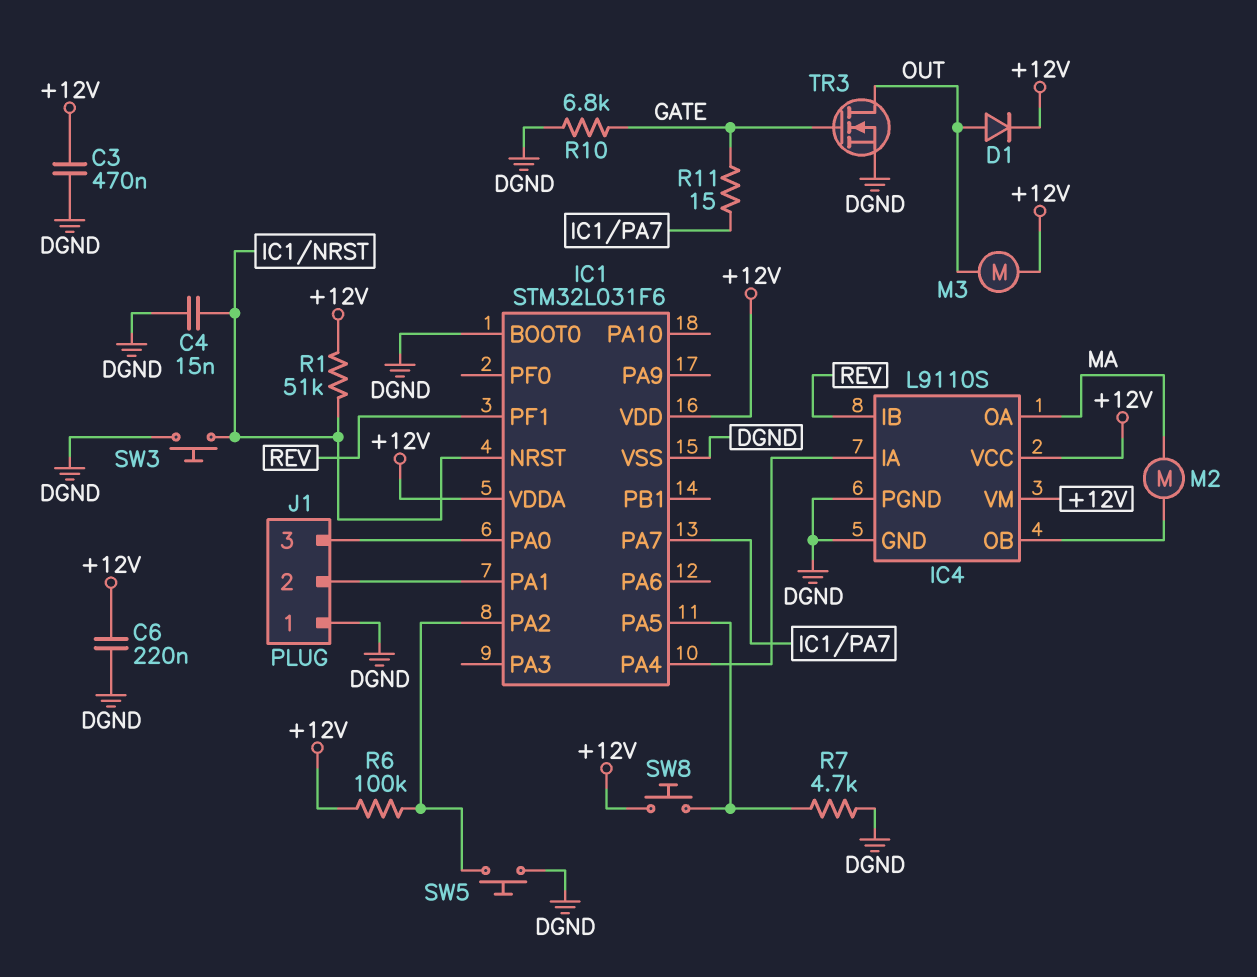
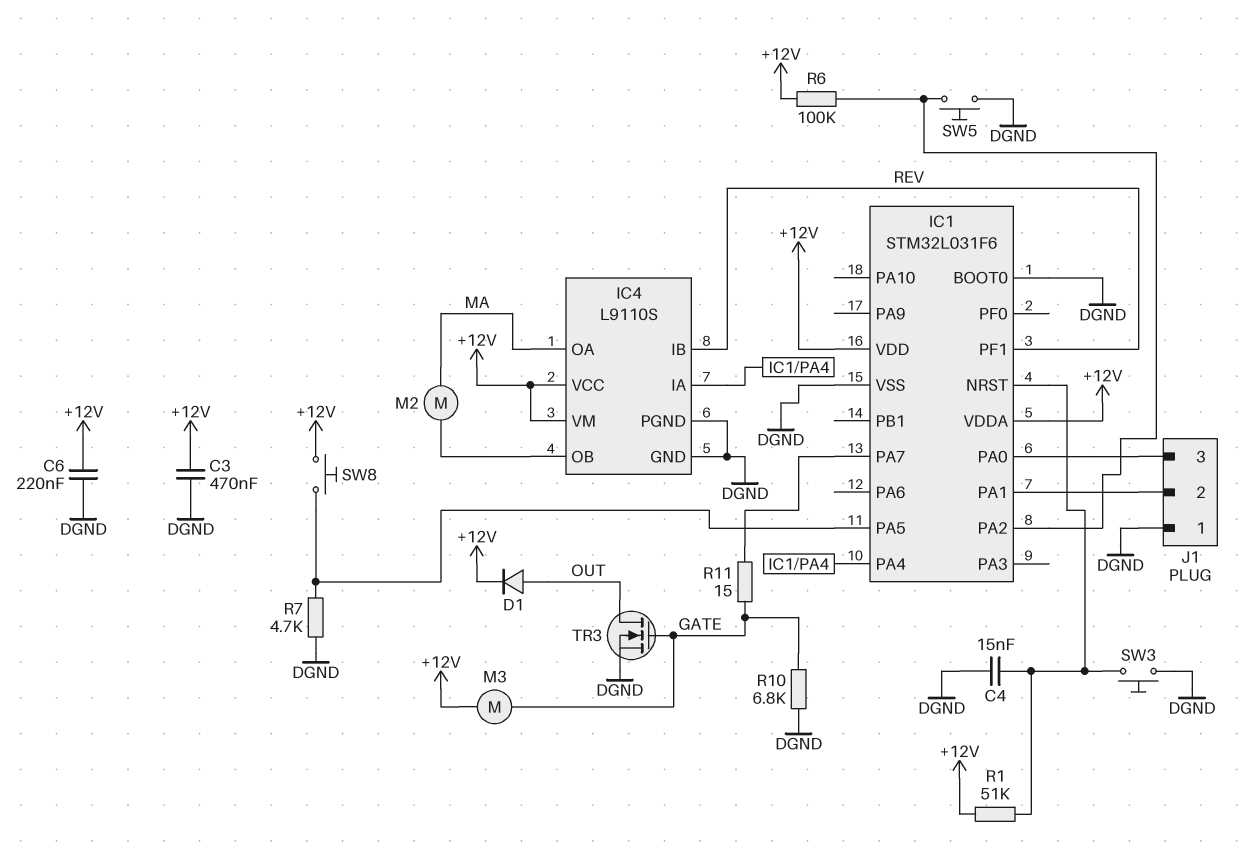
M3: motor (+12V, OUT) -> motor (+12V, GATE)

